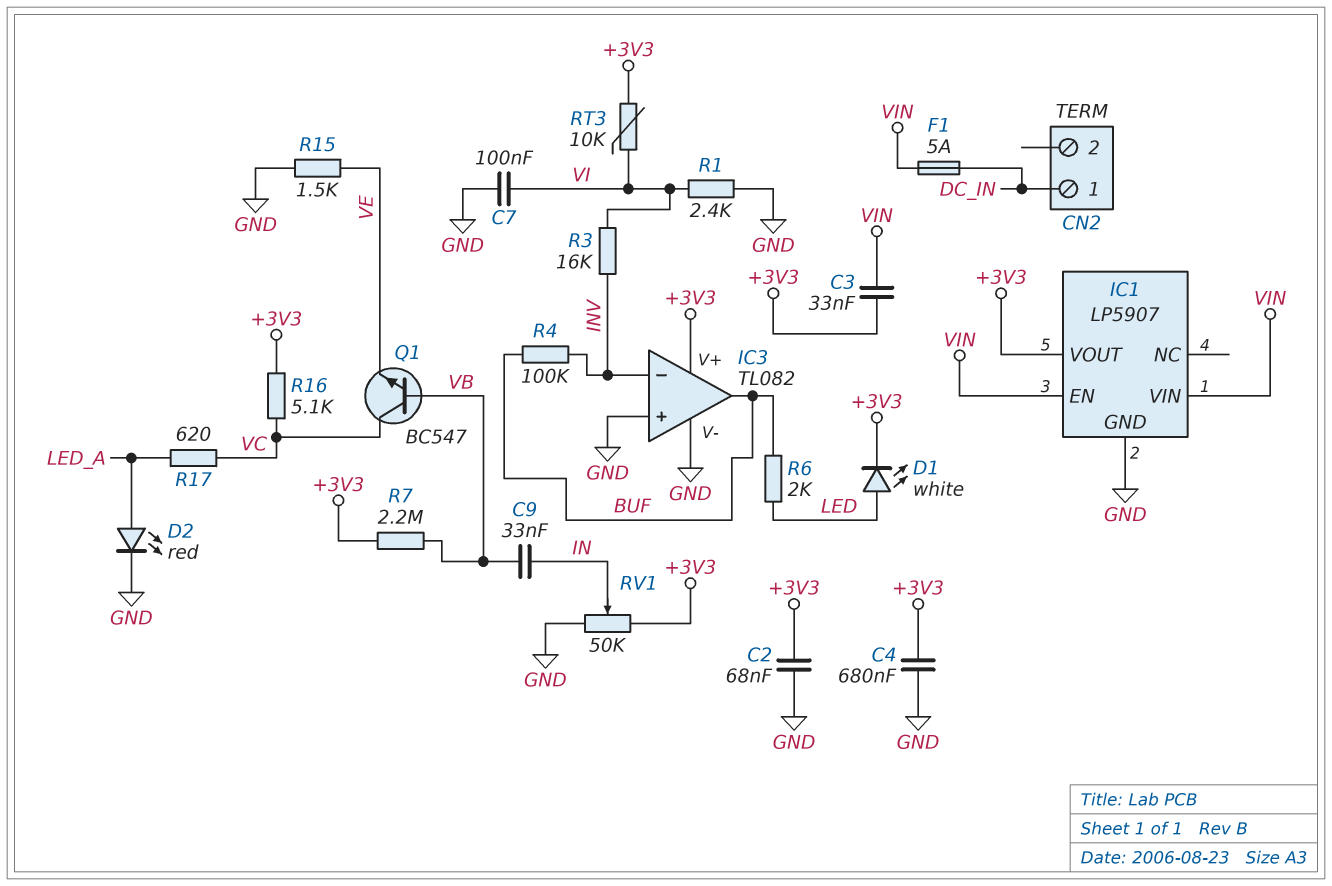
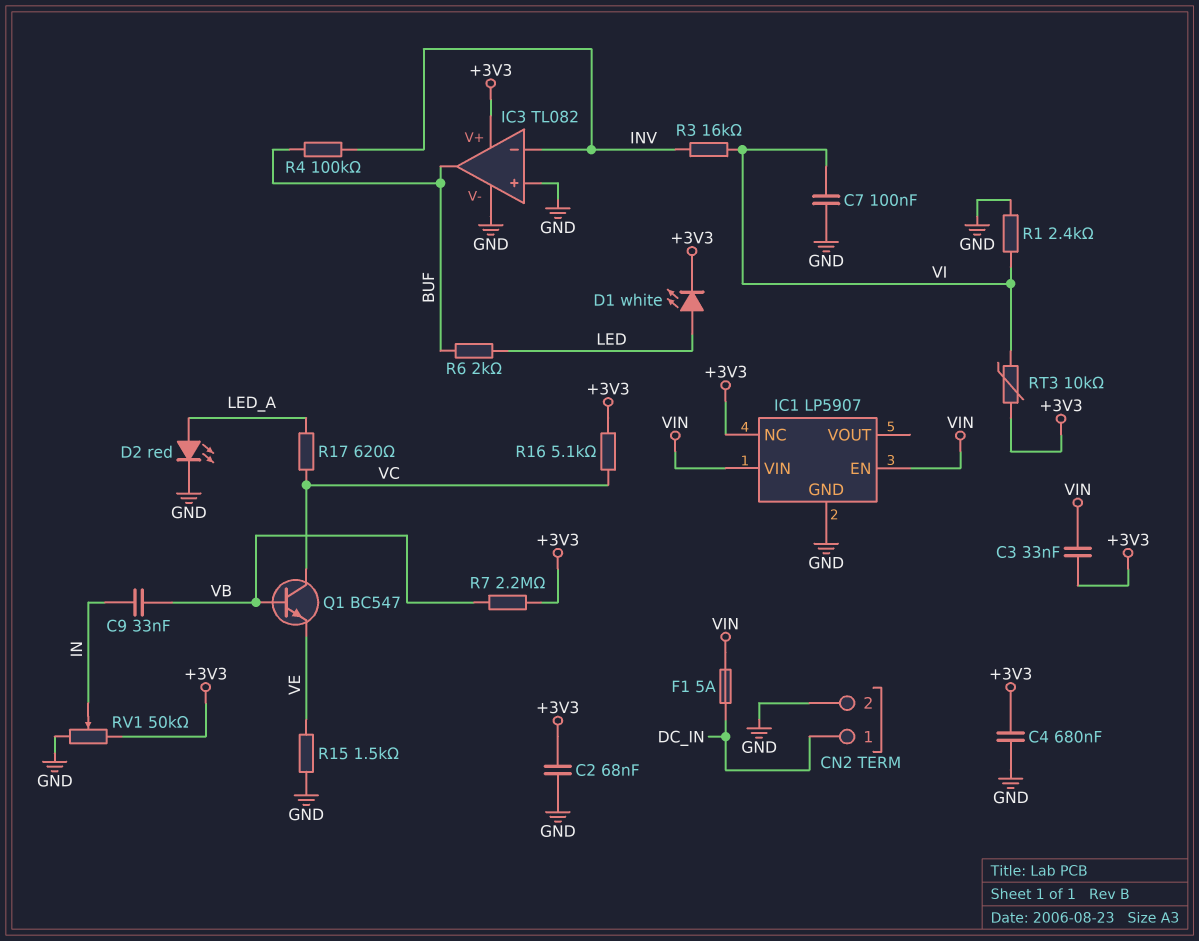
CN2 pin 2: none -> GND
IC1 pin NC: none -> +3V3
IC1 pin VOUT: +3V3 -> none

